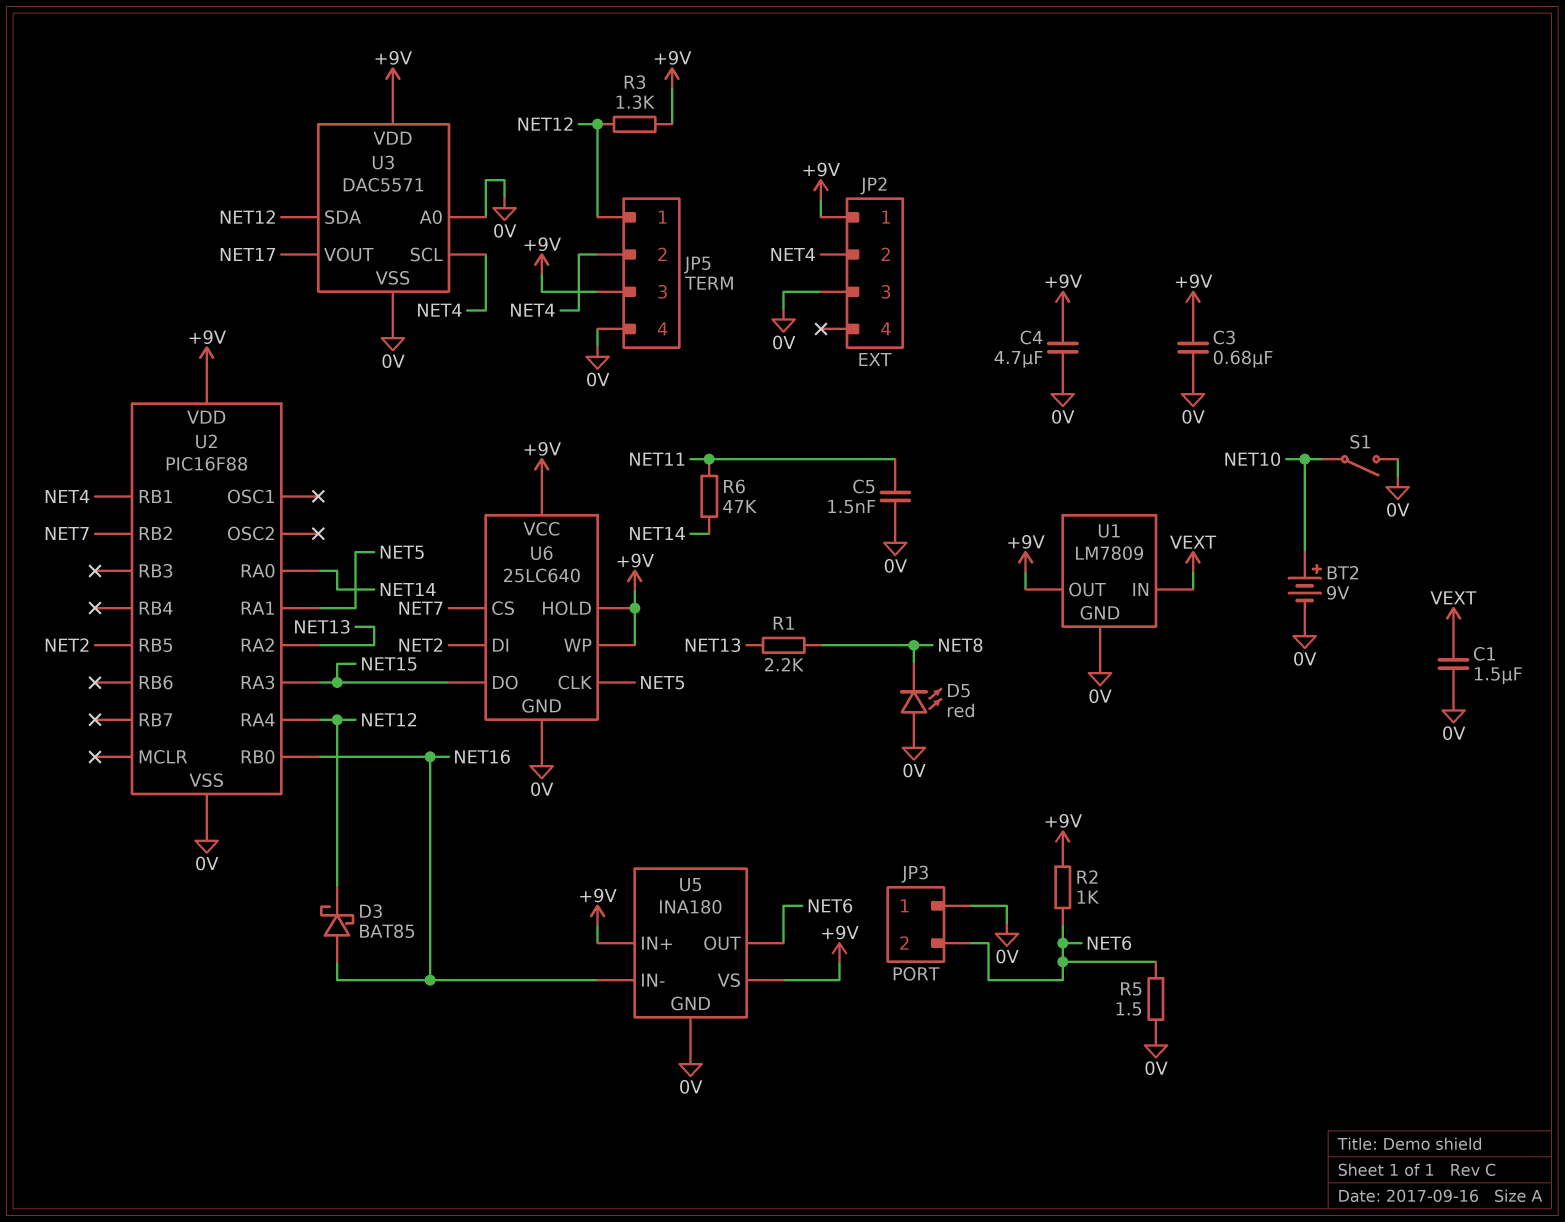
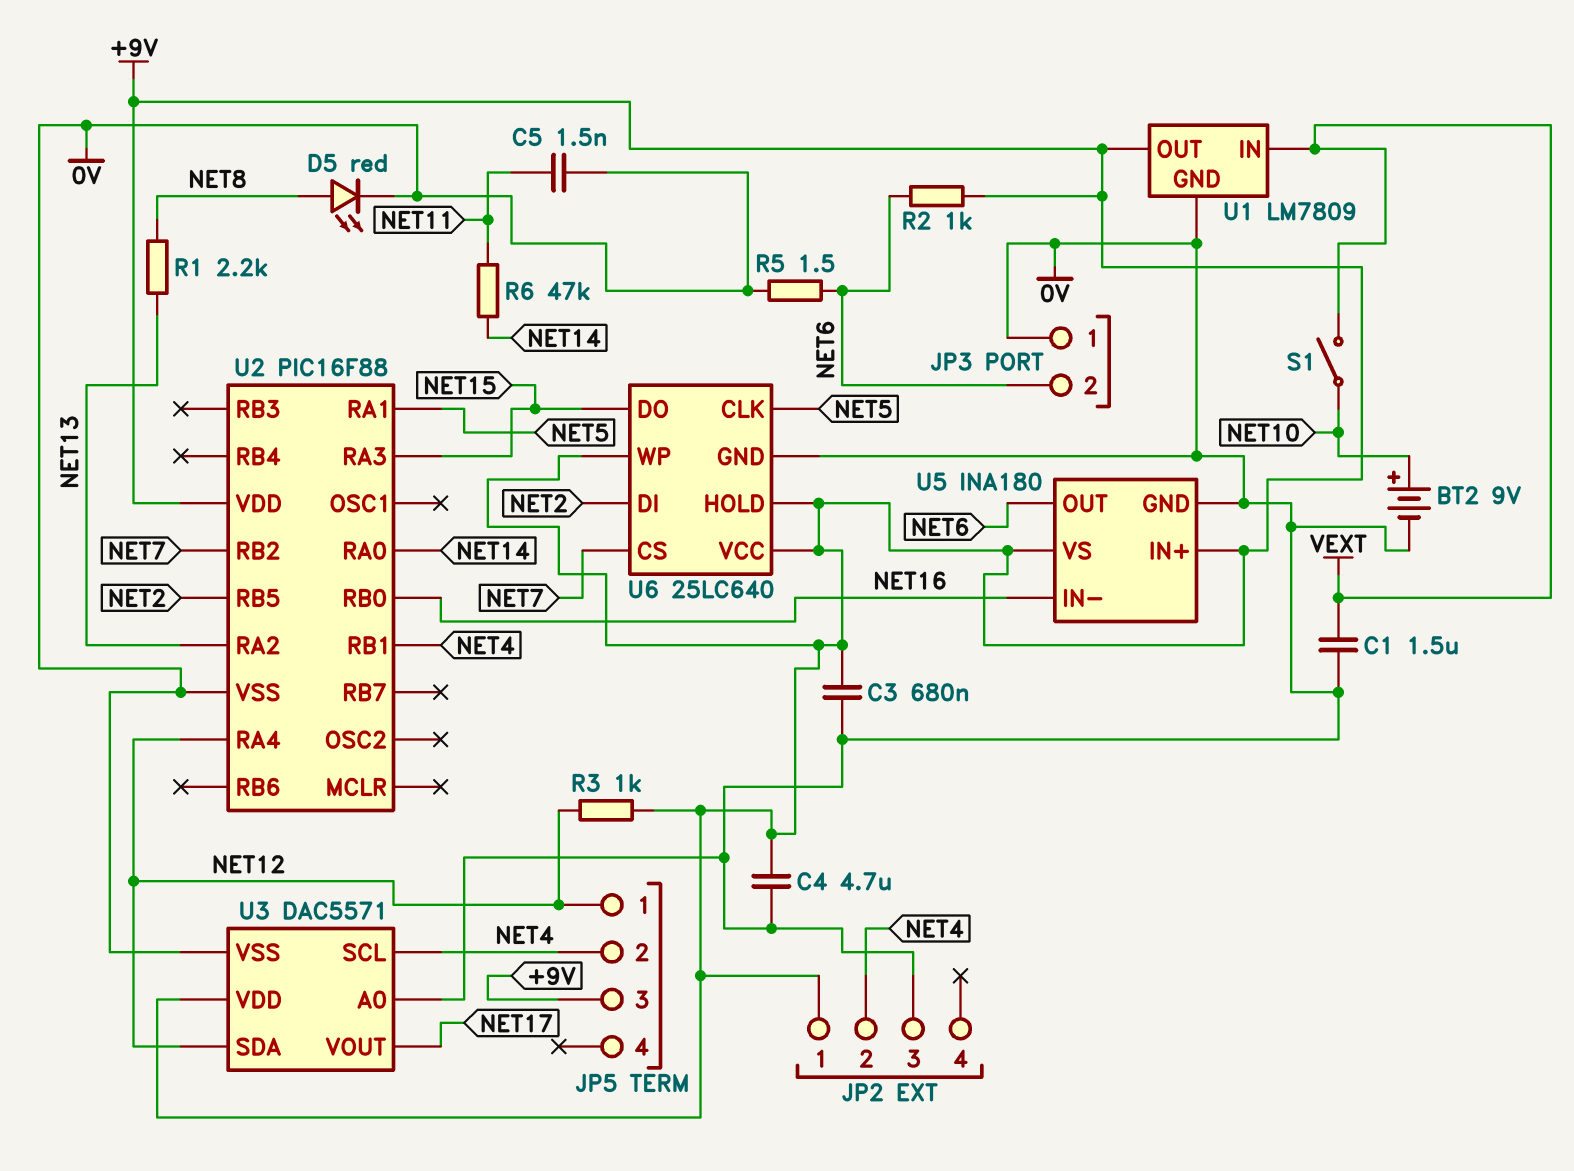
D3: schottky BAT85 (A NET16, K NET12) -> none
D5: LED red (A 0V, K NET8) -> LED red (A NET8, K 0V)
JP5 pin 4: 0V -> none
R3: 1.3k (+9V, NET12) -> 1k (+9V, NET12)
S1: switch (0V, NET10) -> switch (NET10, VEXT)

